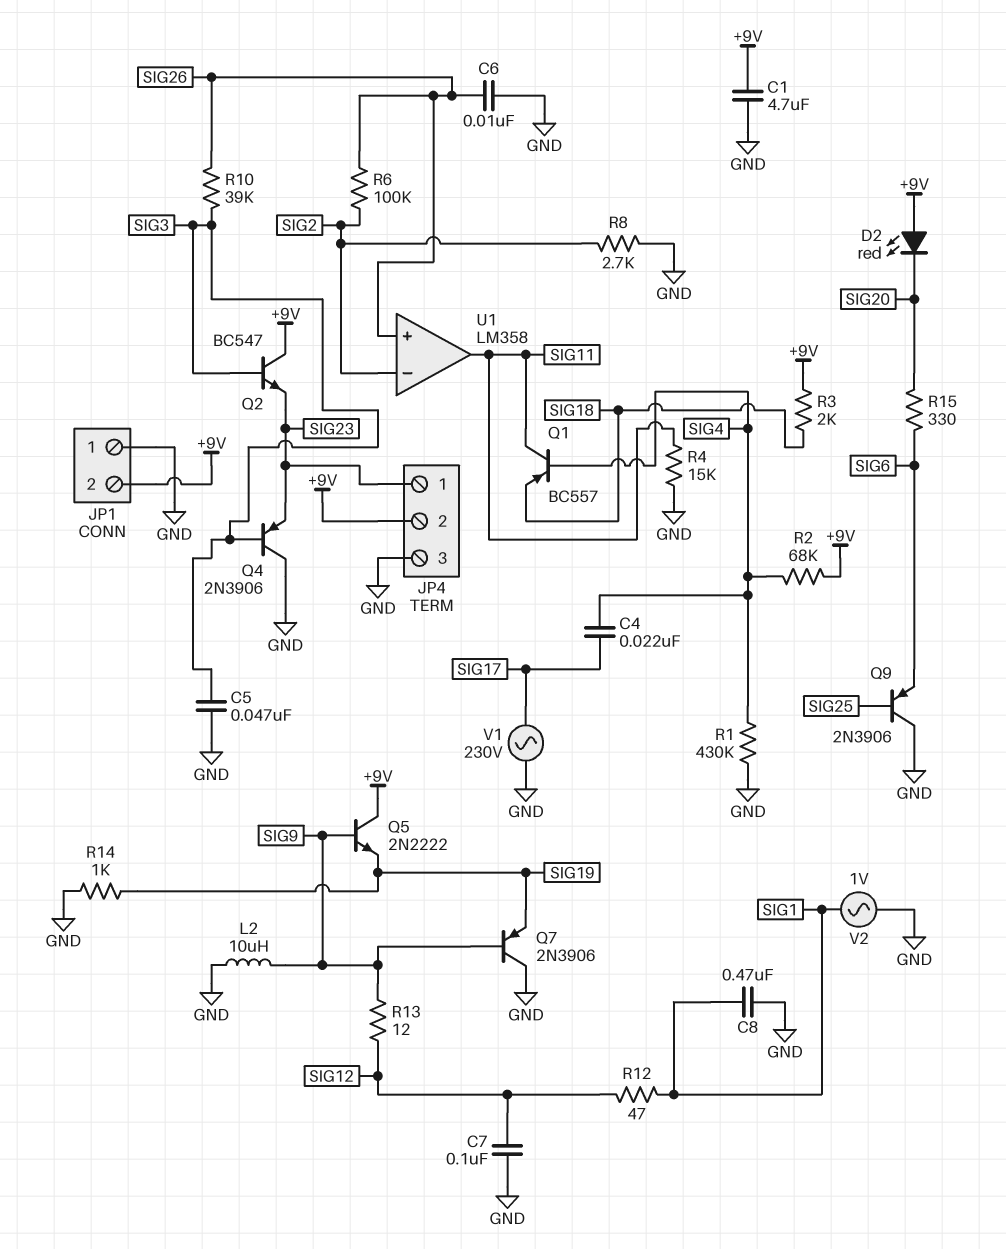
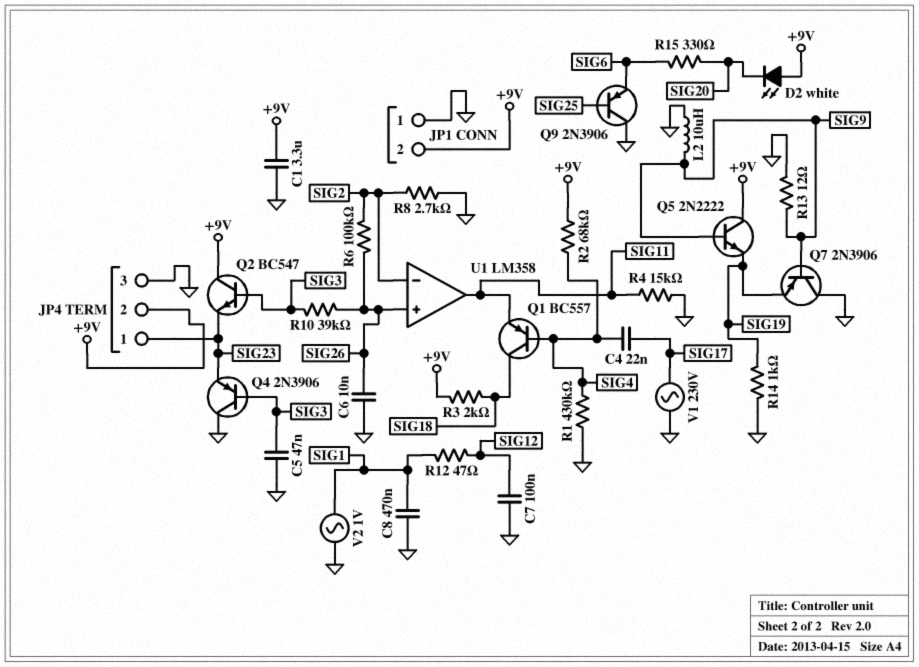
C1: 4.7uF (+9V, GND) -> 3.3uF (+9V, GND)
D2: LED red (A +9V, K SIG20) -> LED white (A +9V, K SIG20)
Q1: PNP BC557 (B SIG4, C SIG11, E SIG18) -> PNP BC557 (B SIG4, C SIG18, E SIG11)
R13: 12 (SIG9, SIG12) -> 12 (GND, SIG9)

